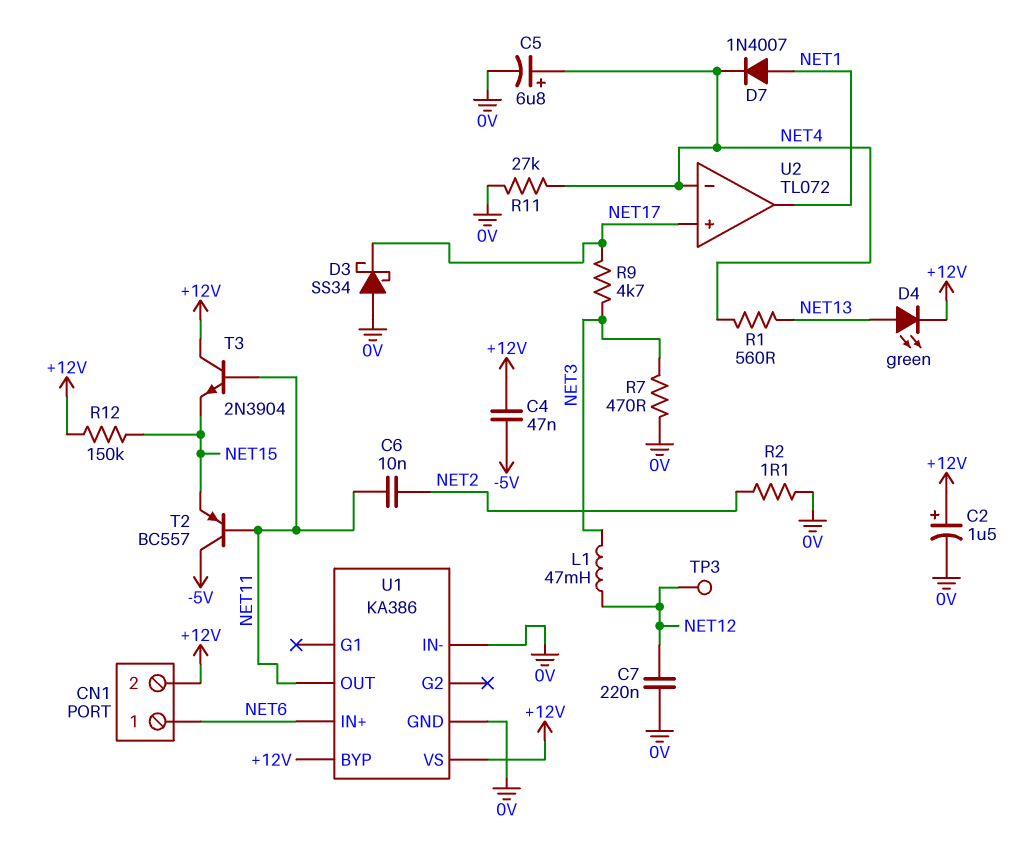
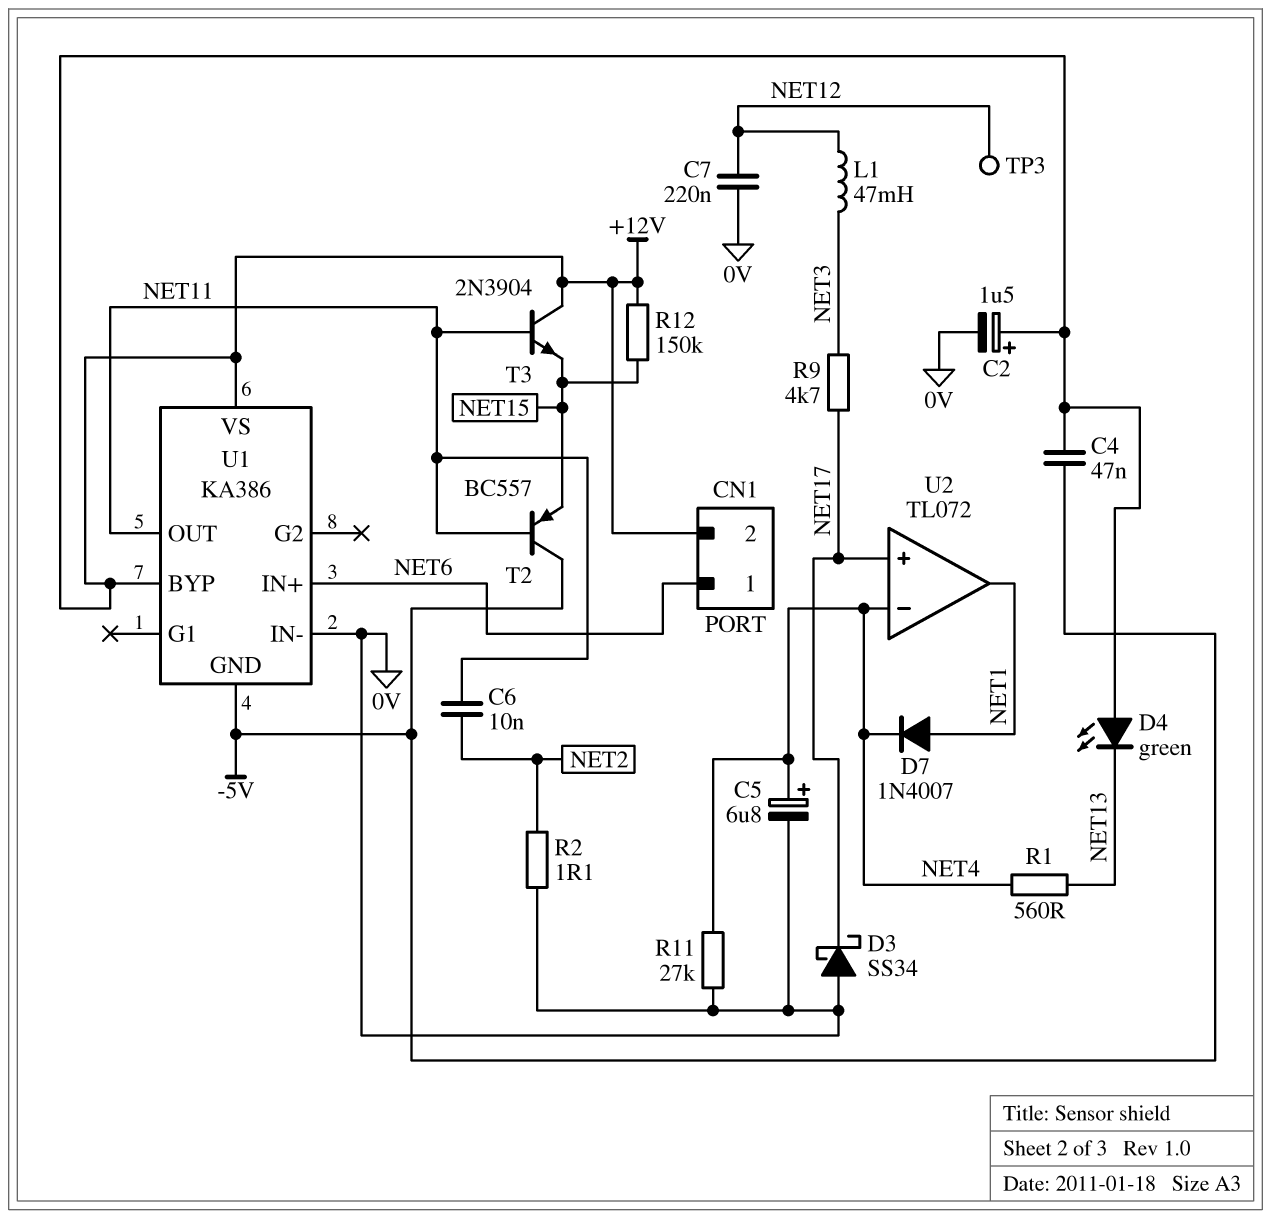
D4: LED green (A NET13, K +12V) -> LED green (A +12V, K NET13)
R7: 470 (0V, NET3) -> none
U1 pin GND: 0V -> -5V

